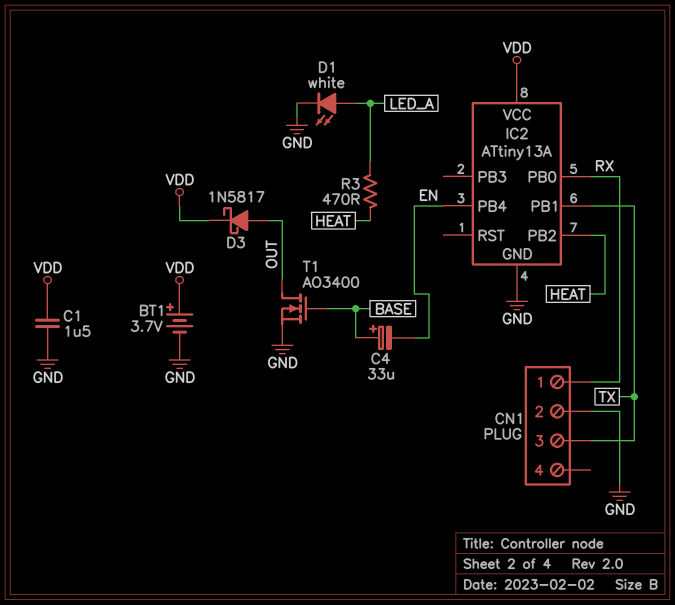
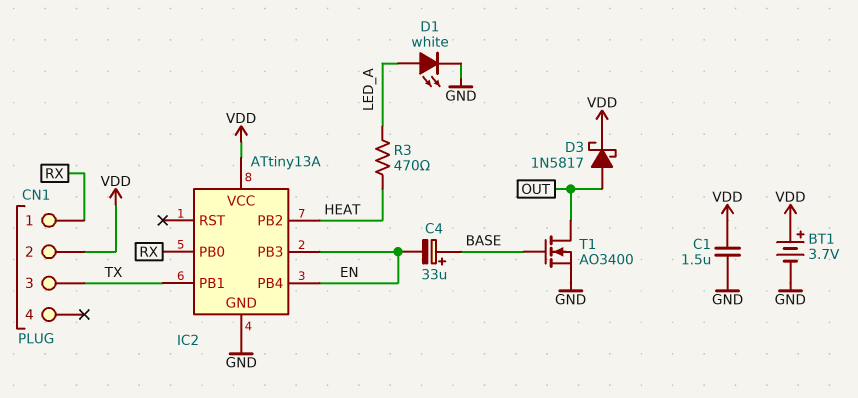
CN1 pin 2: GND -> VDD
IC2 pin PB3: none -> EN

